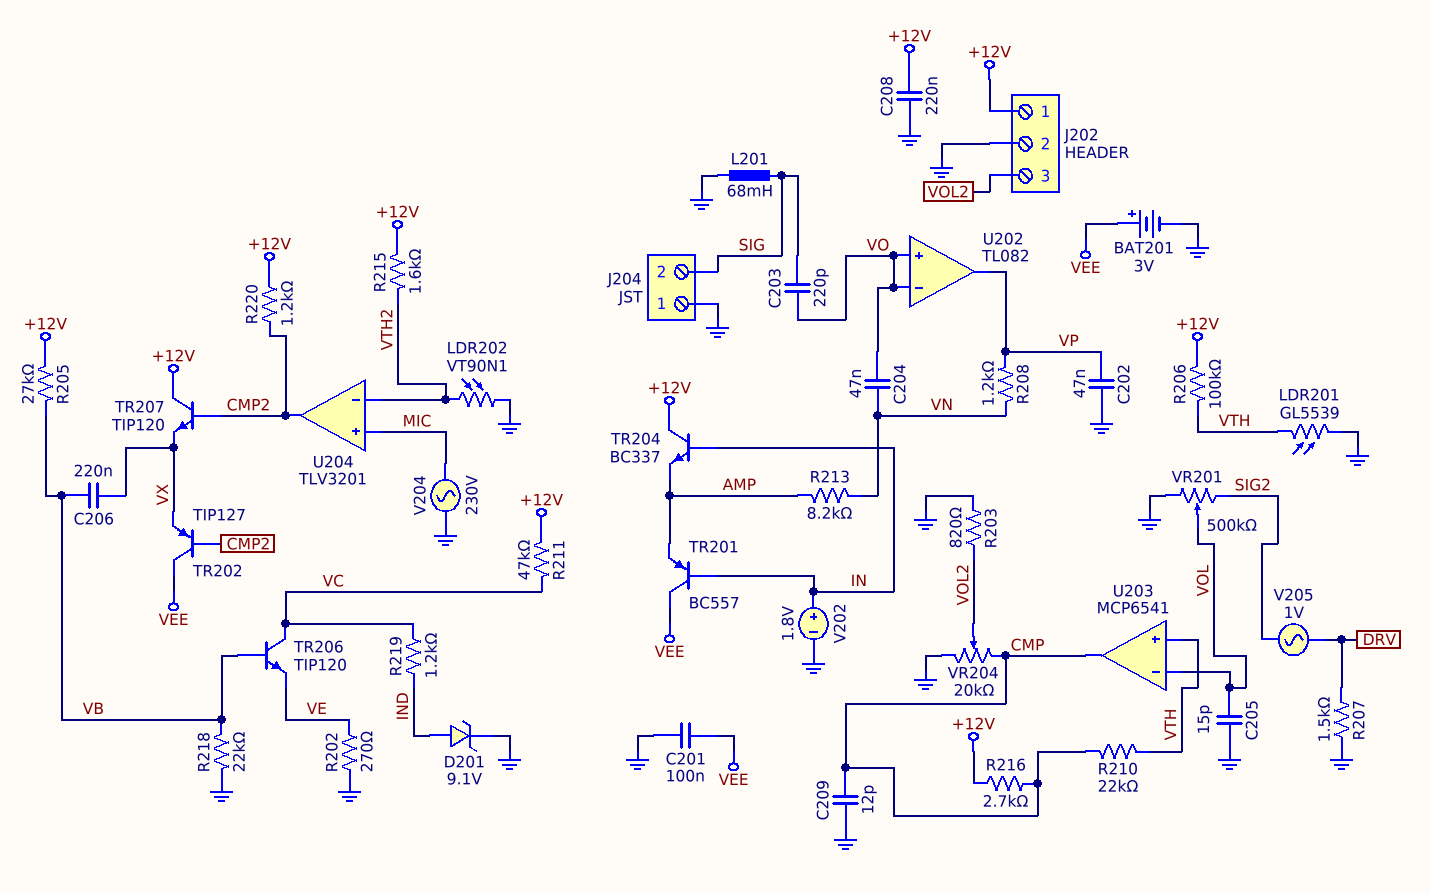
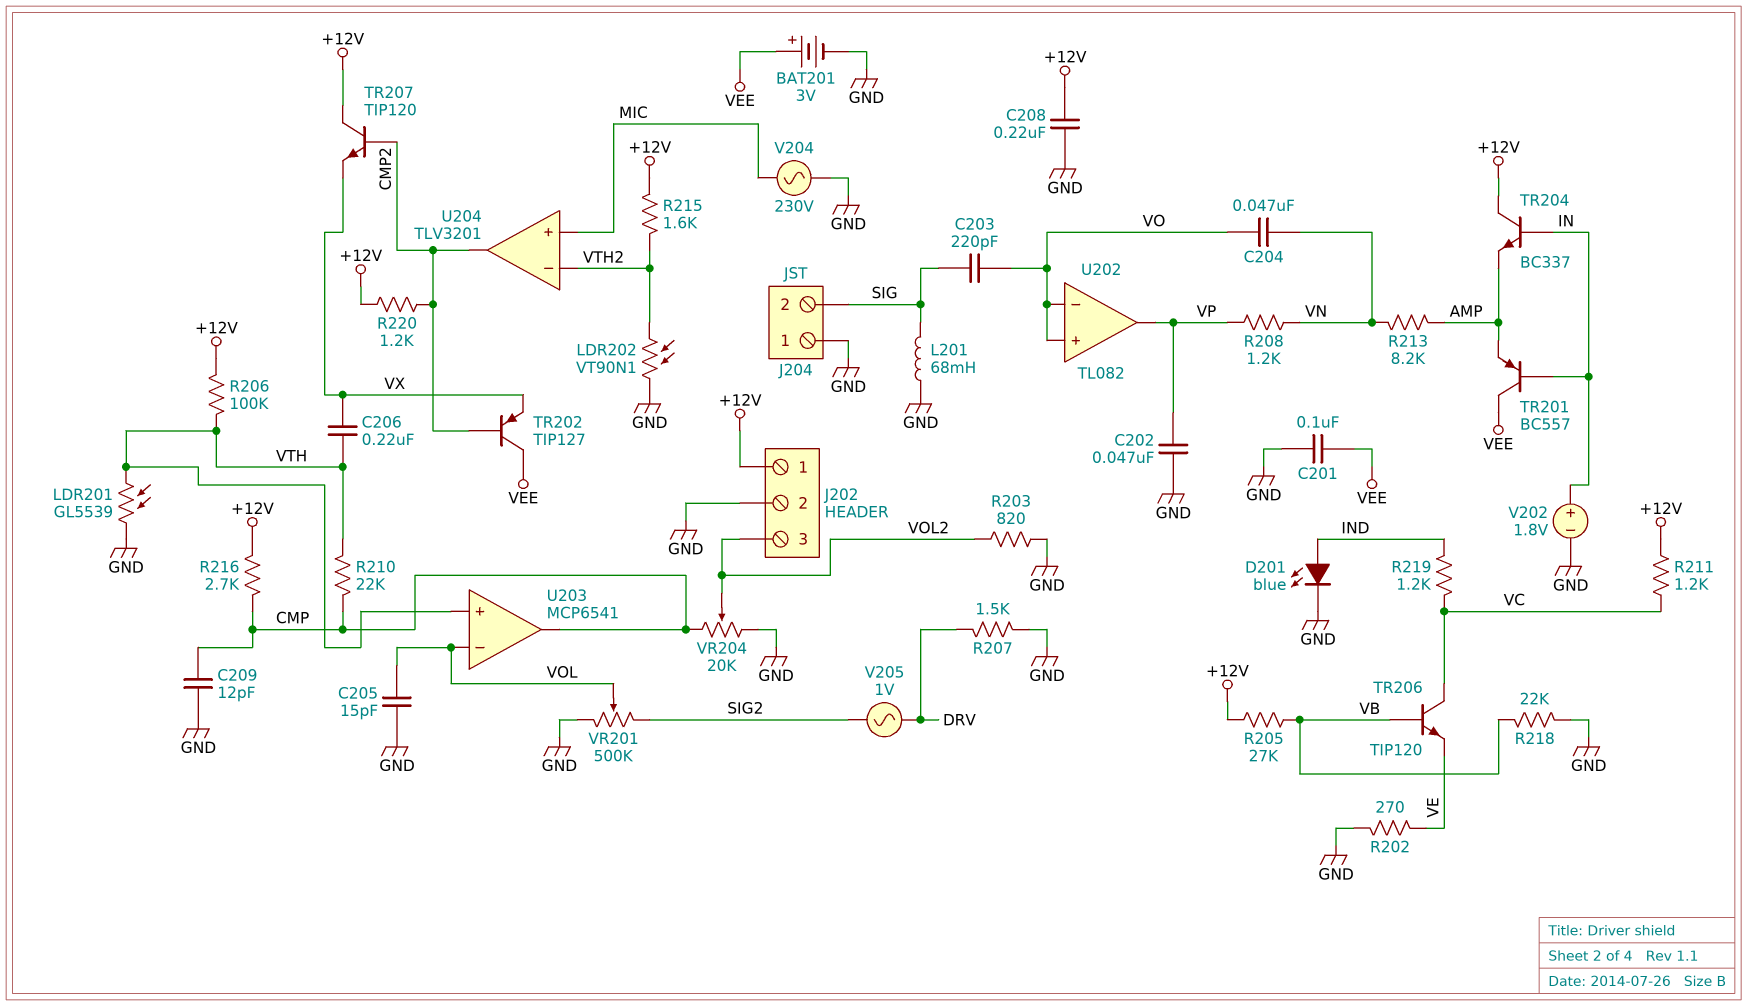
C206: 220nF (VB, VX) -> 220nF (VTH, VX)
D201: zener 9.1V (A IND, K GND) -> LED blue (A IND, K GND)
R211: 47k (+12V, VC) -> 1.2k (+12V, VC)

